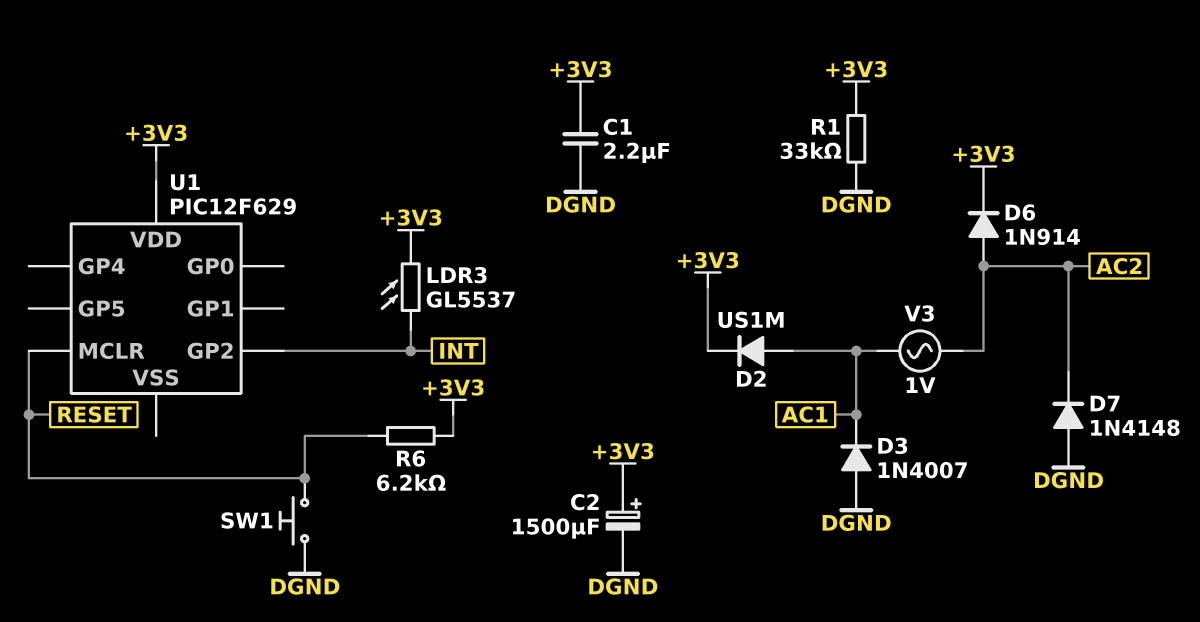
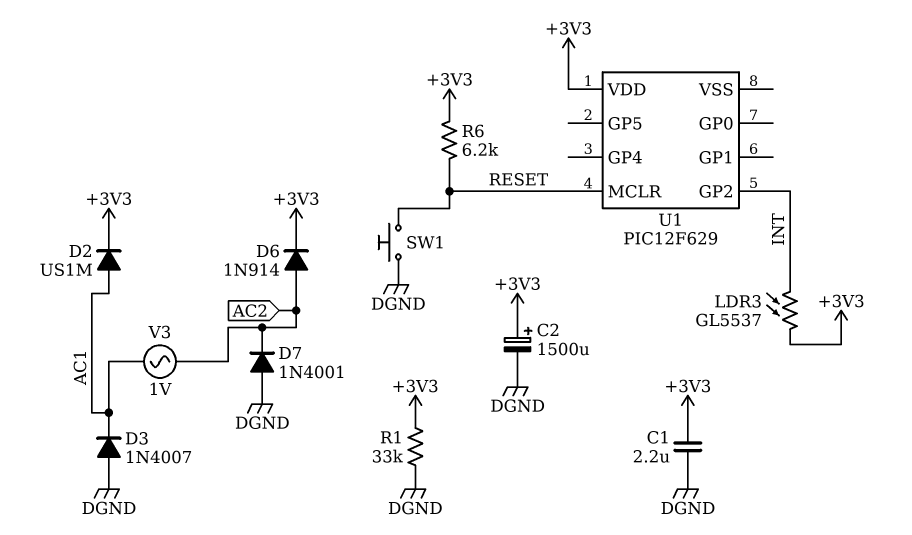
D7: diode 1N4148 (A DGND, K AC2) -> diode 1N4001 (A DGND, K AC2)

